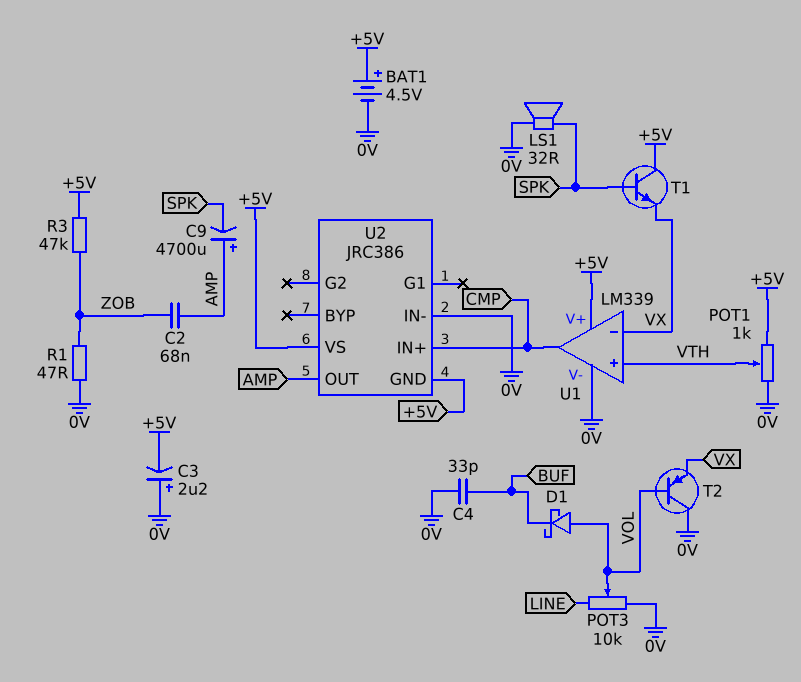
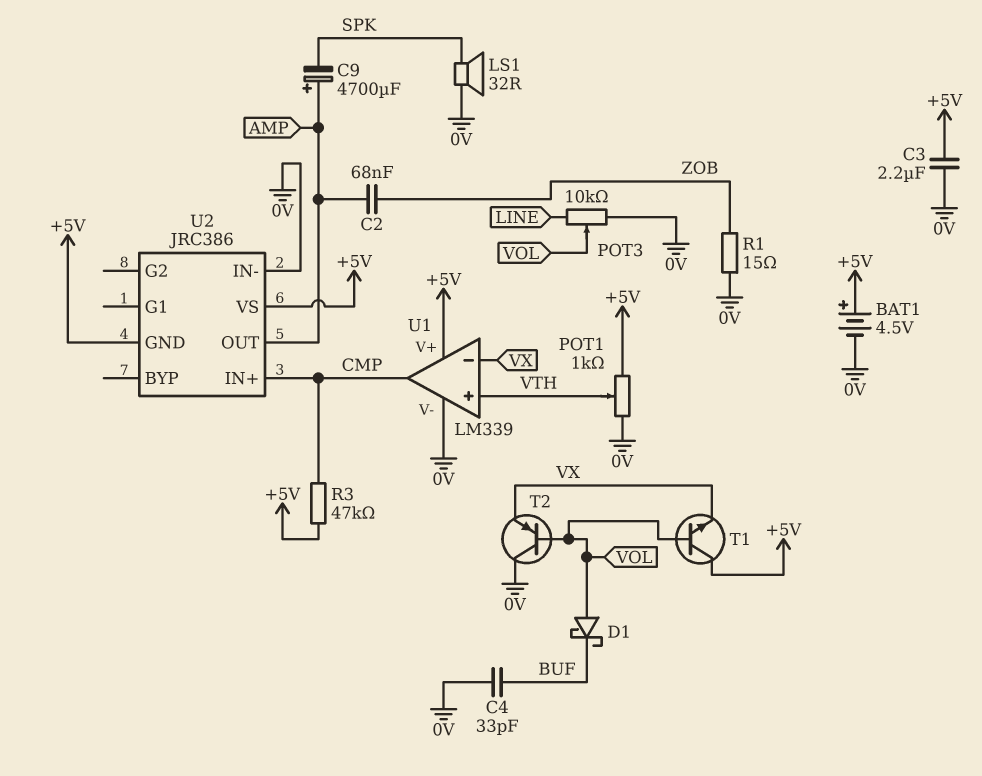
C3: 2.2uF (plus 0V, minus +5V) -> 2.2uF (+5V, 0V)
R1: 47 (0V, ZOB) -> 15 (0V, ZOB)
R3: 47k (+5V, ZOB) -> 47k (+5V, CMP)
T1: NPN (B SPK, C +5V, E VX) -> NPN (B VOL, C +5V, E VX)

